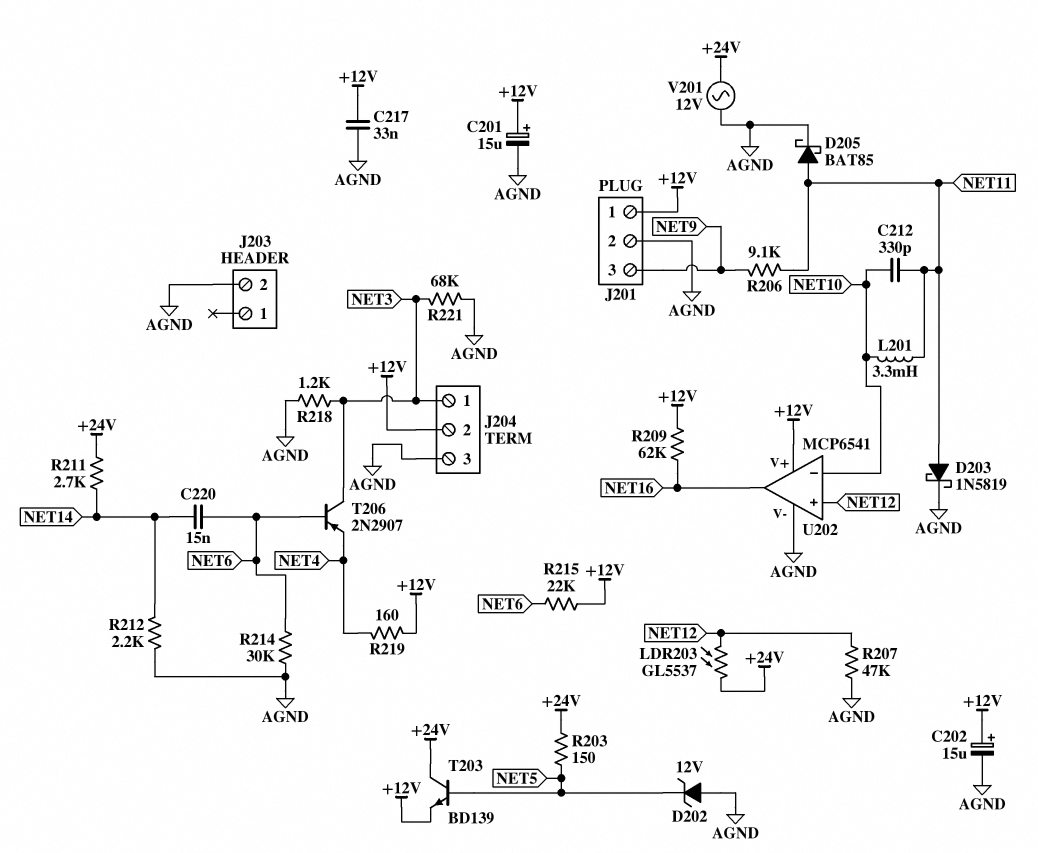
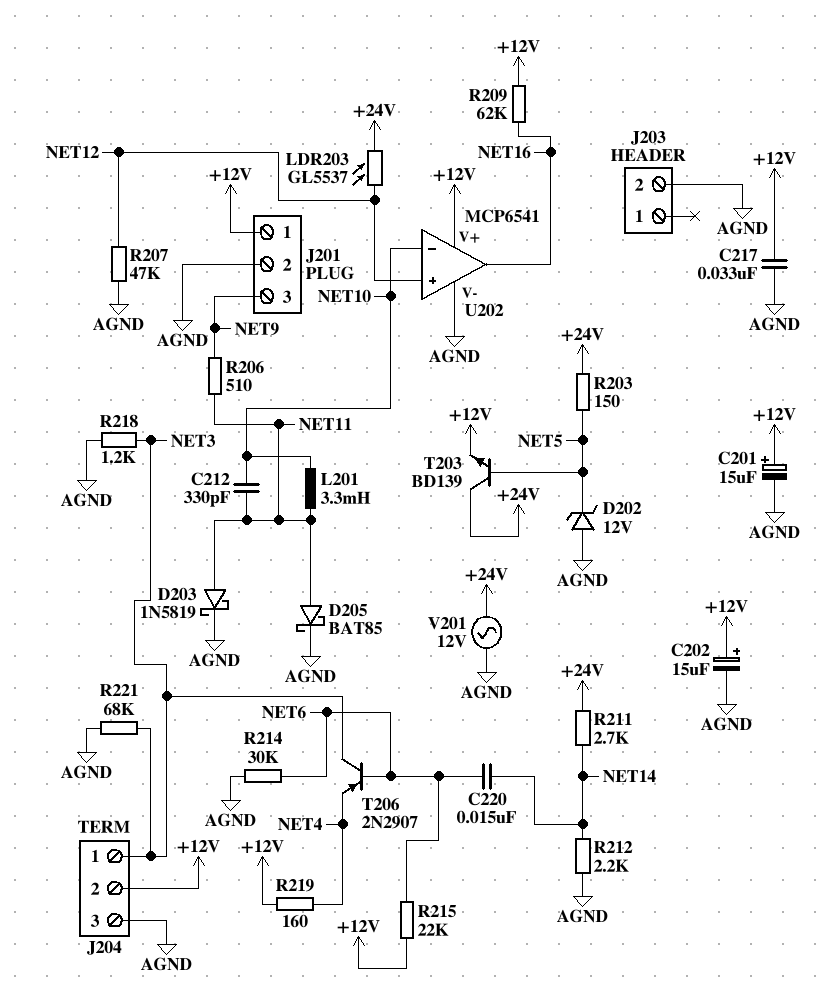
R206: 9.1k (NET9, NET11) -> 510 (NET9, NET11)

